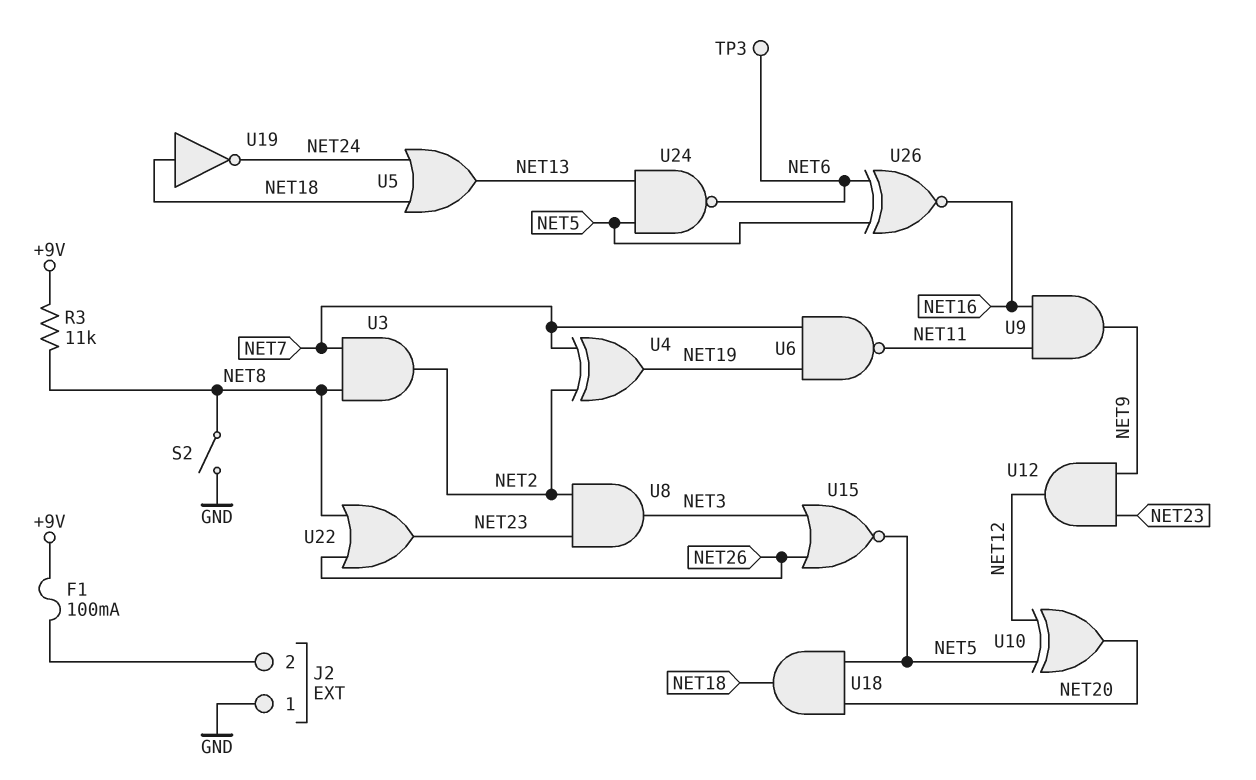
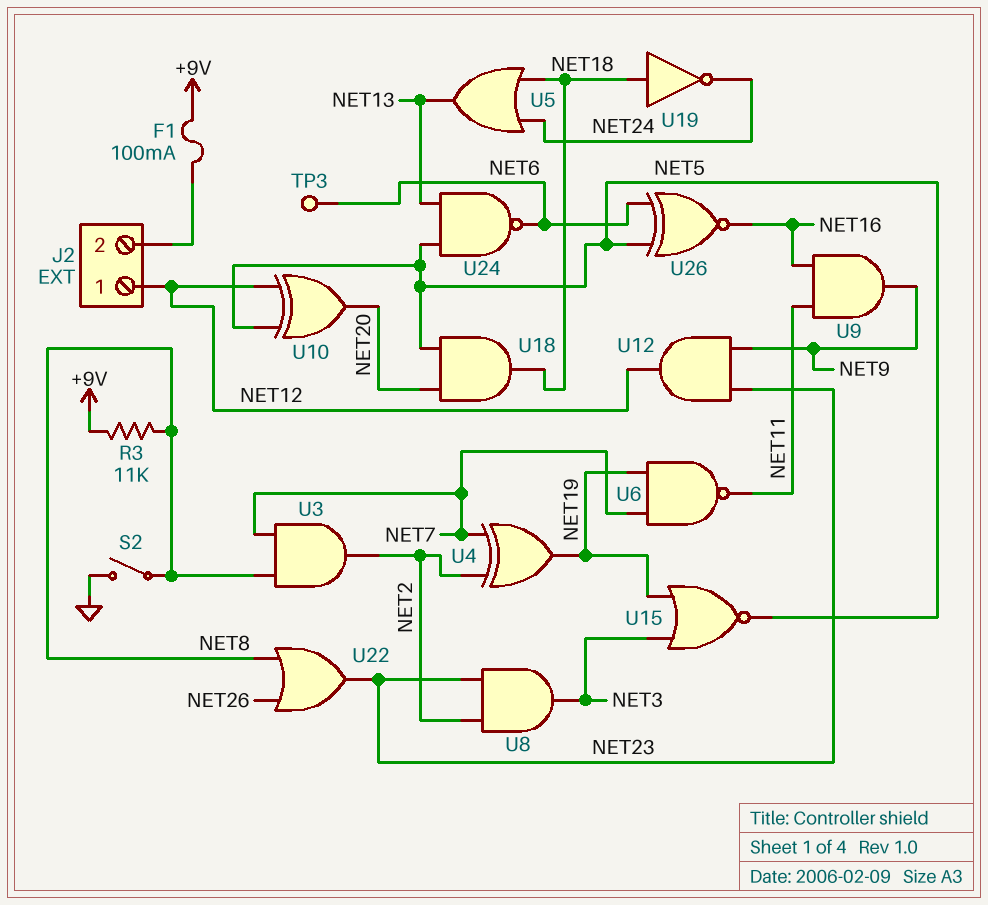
J2 pin 1: GND -> NET12
U15: NOR (in NET3, in NET26, out NET5) -> NOR (in NET3, in NET19, out NET5)

